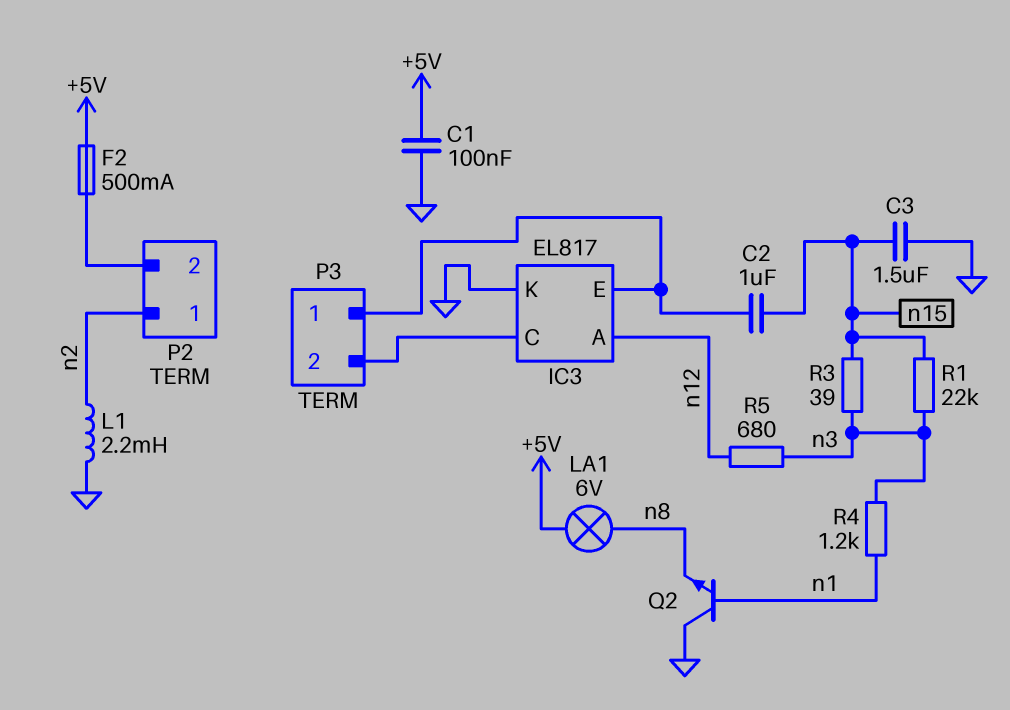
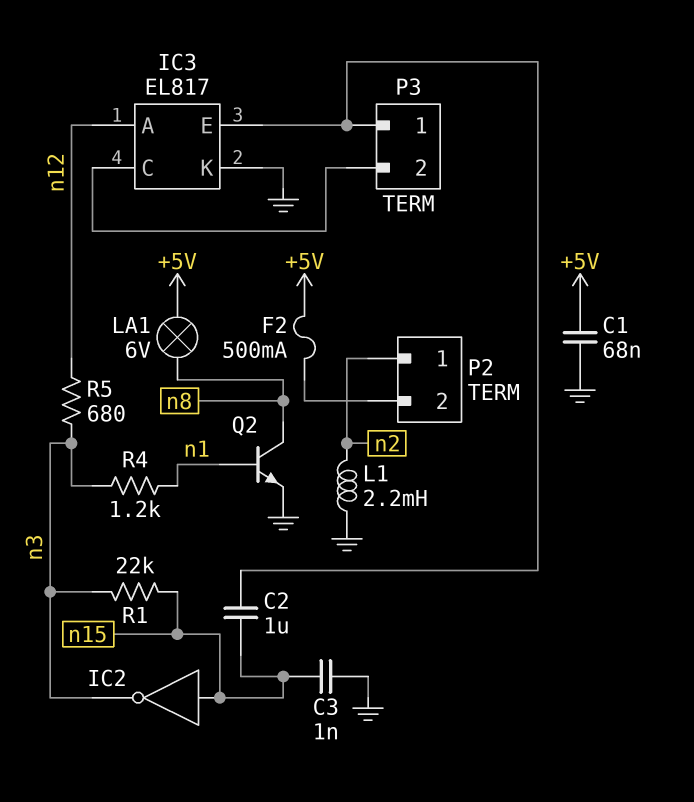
C1: 100nF (+5V, GND) -> 68nF (+5V, GND)
C3: 1.5uF (GND, n15) -> 1nF (GND, n15)
IC2: none -> NOT (in n15, out n3)
Q2: NPN (B n1, C GND, E n8) -> NPN (B n1, C n8, E GND)
R3: 39 (n3, n15) -> none

